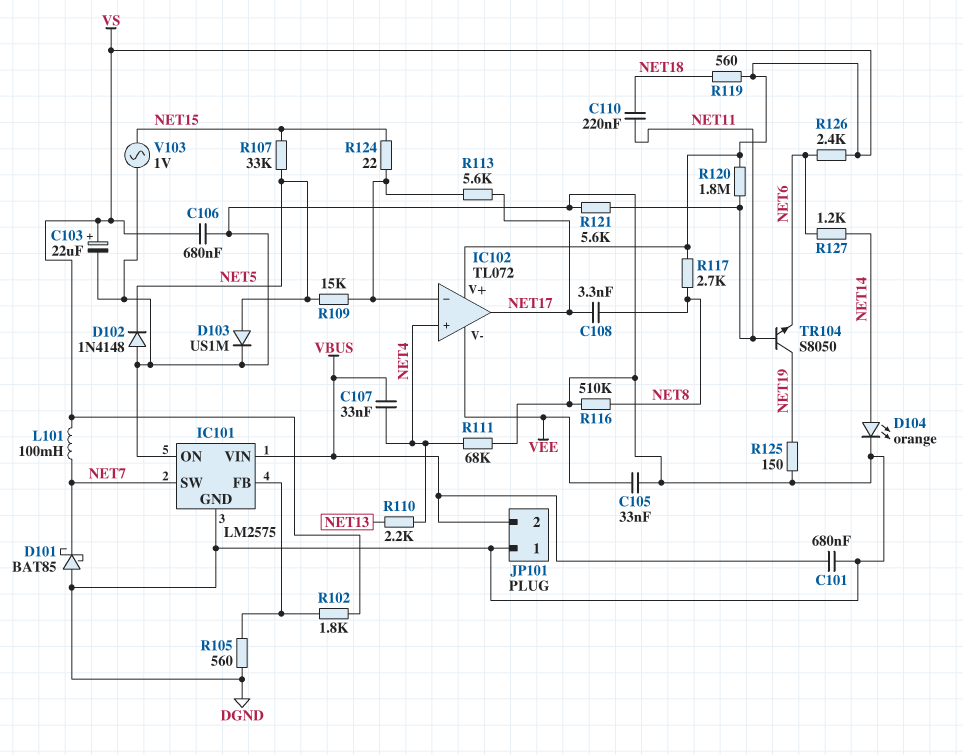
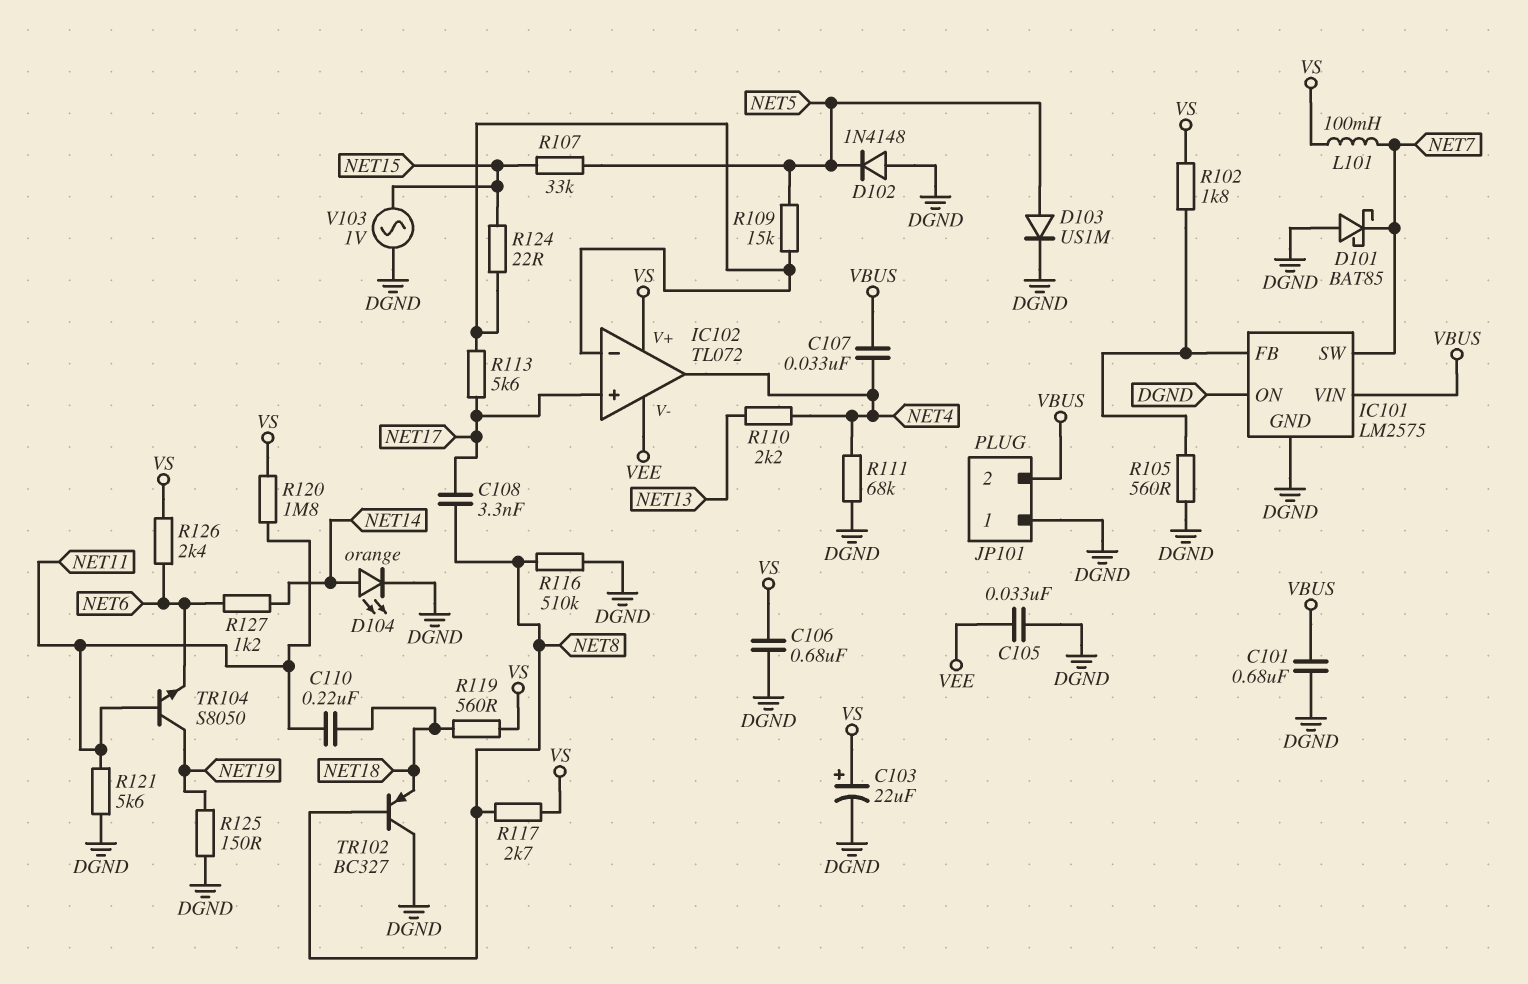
IC102 pin in+: NET4 -> NET17
IC102 pin out: NET17 -> NET4
TR102: none -> PNP BC327 (B NET8, C DGND, E NET18)

